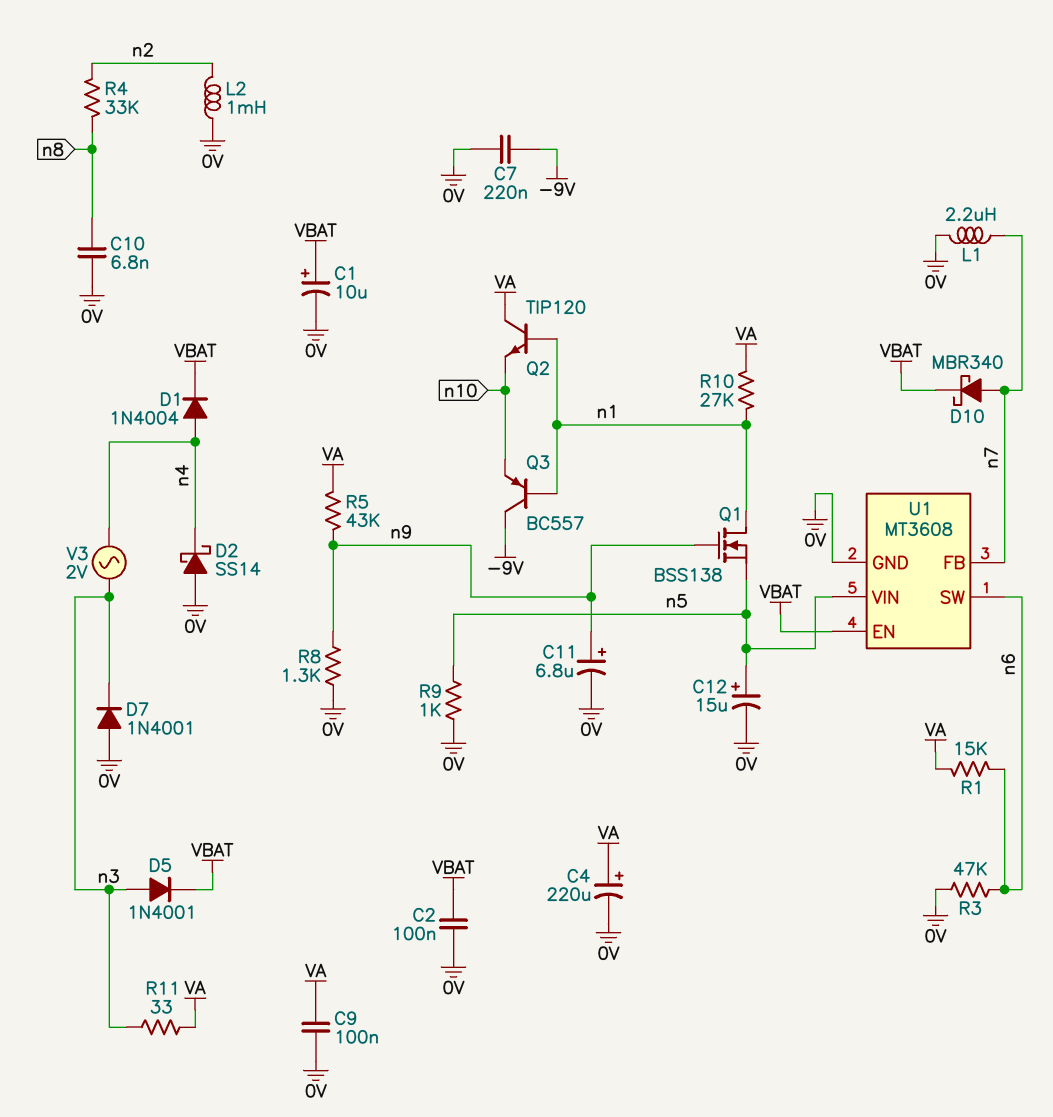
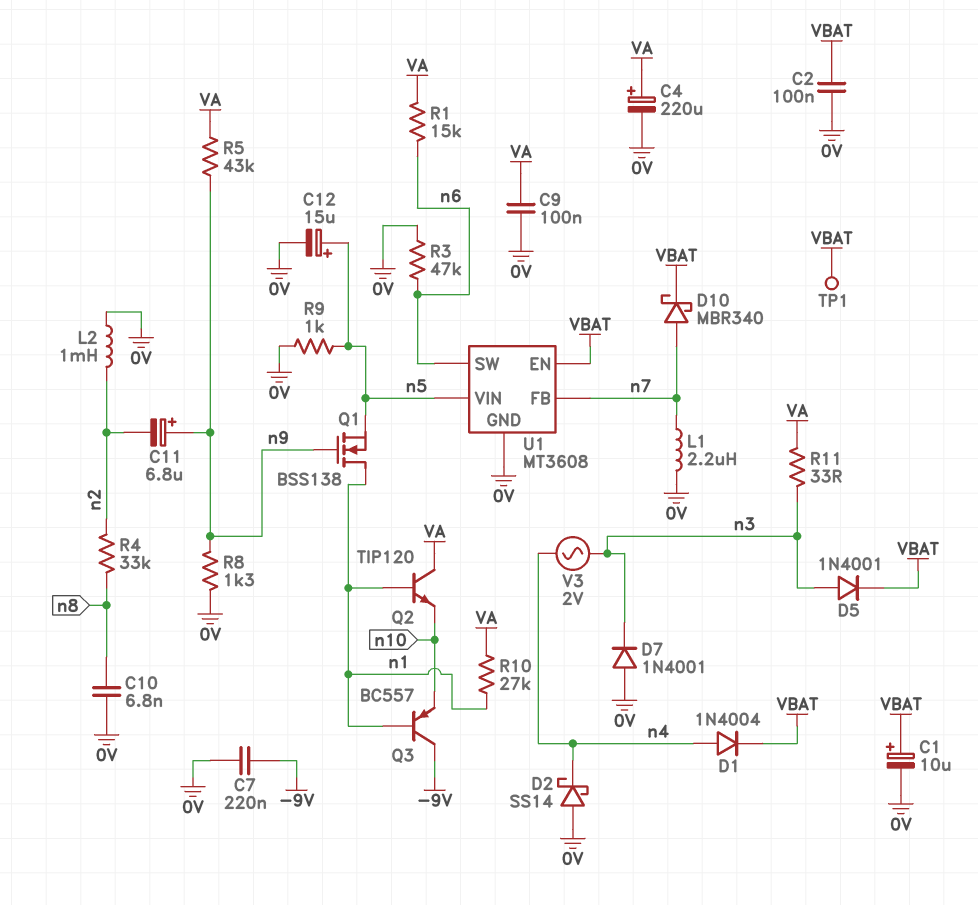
C11: 6.8uF (plus n9, minus 0V) -> 6.8uF (plus n9, minus n2)
TP1: none -> test point (VBAT)

